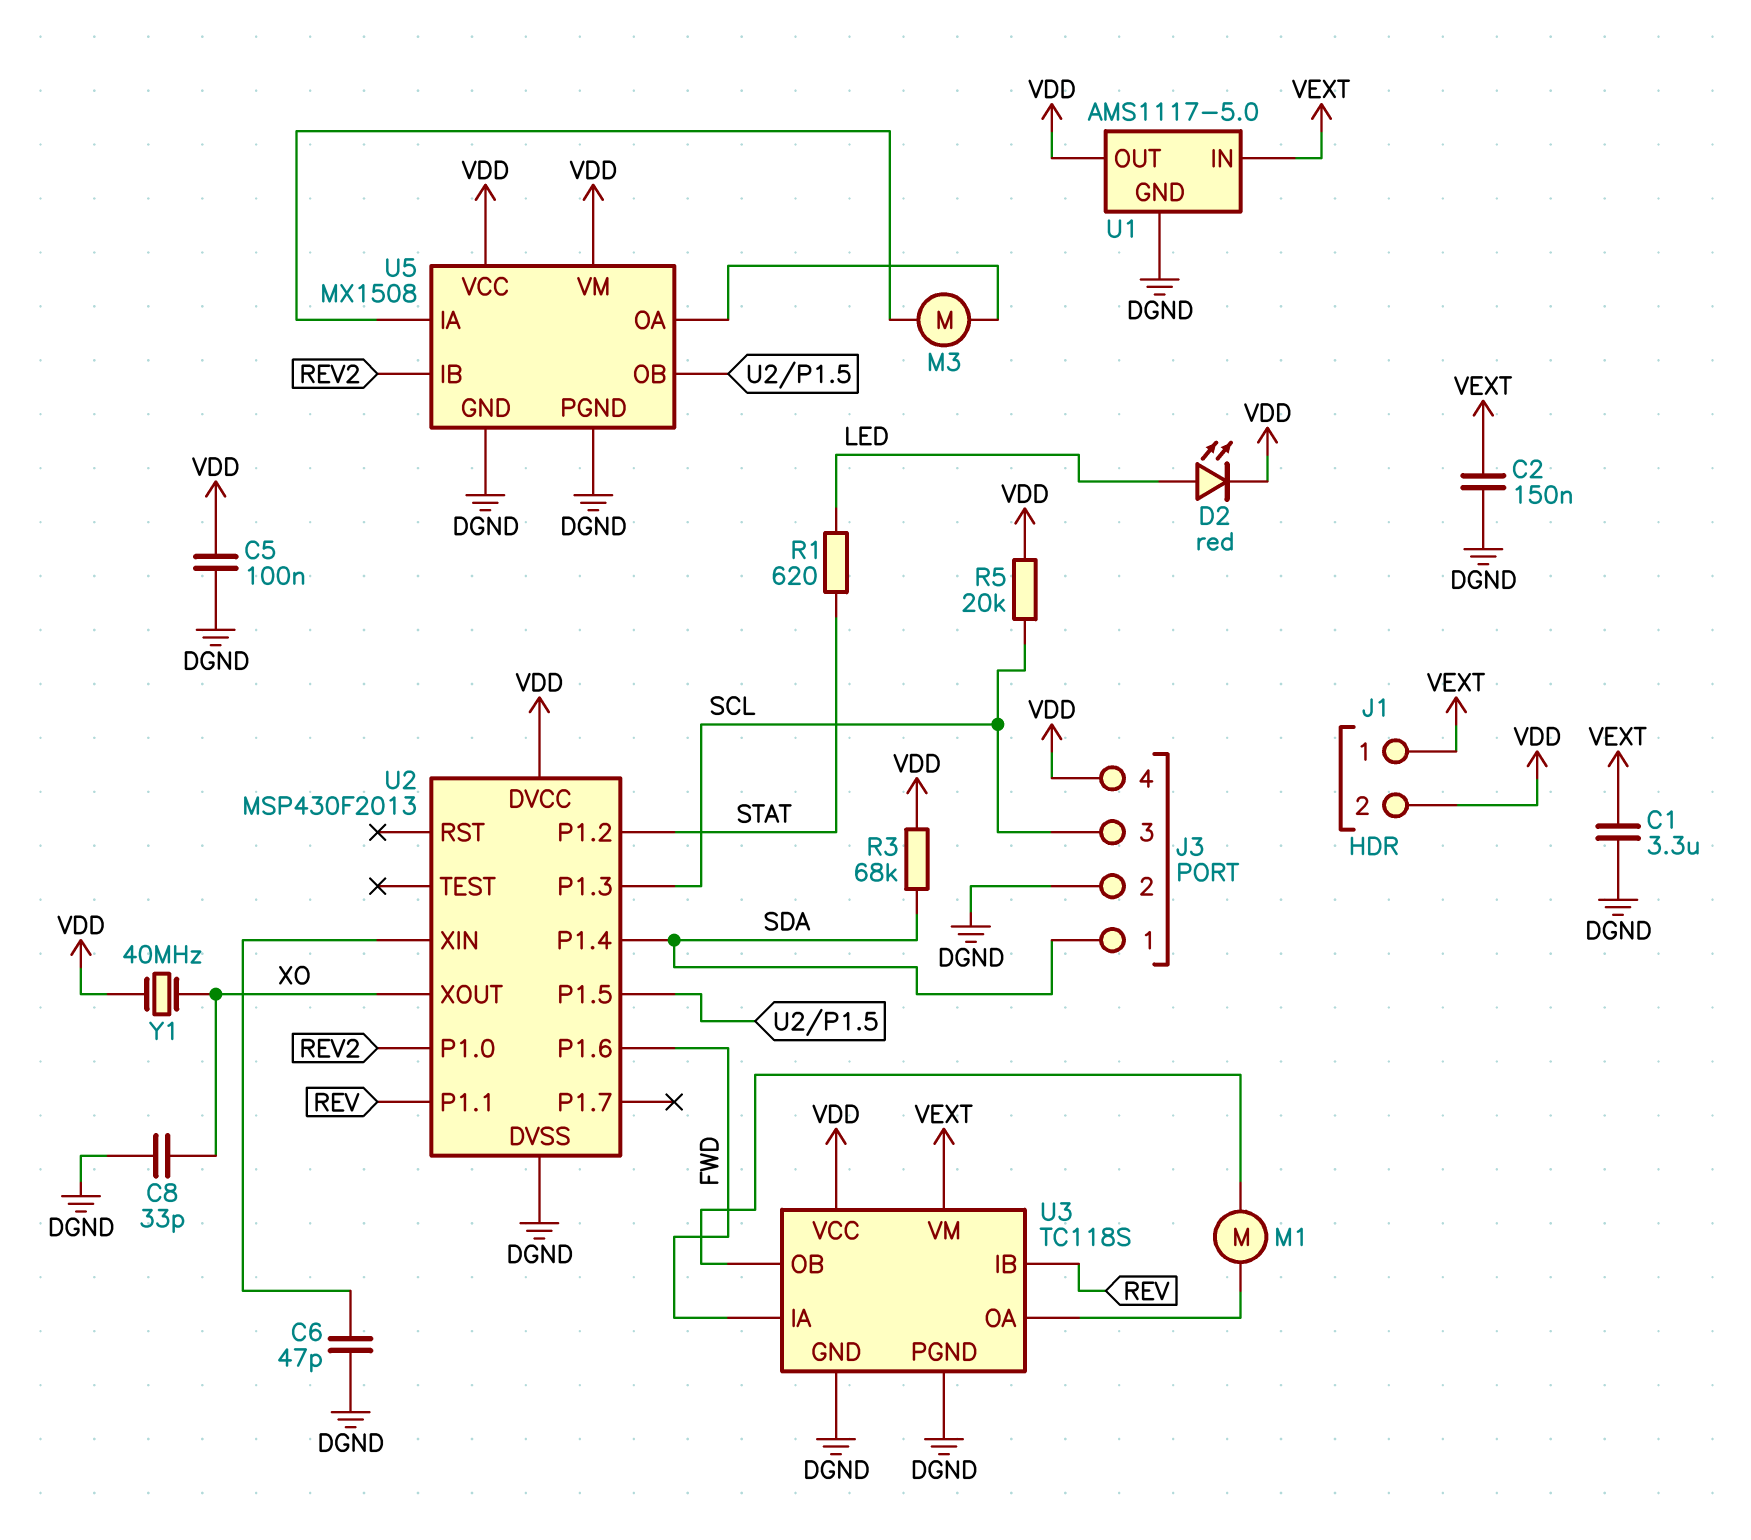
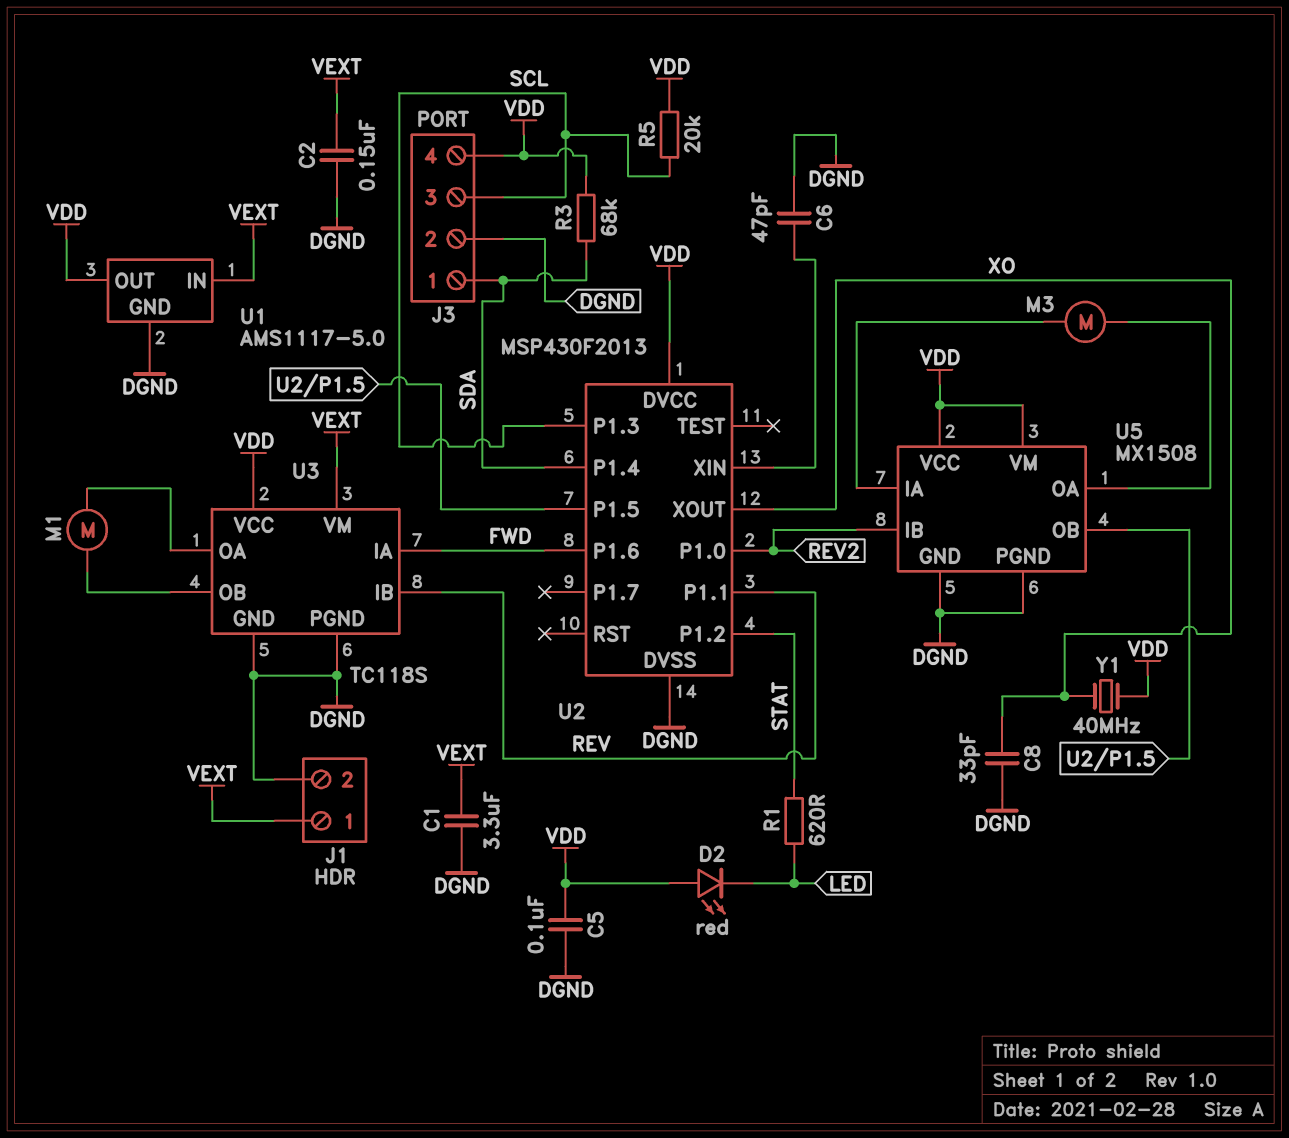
D2: LED red (A LED, K VDD) -> LED red (A VDD, K LED)
J1 pin 2: VDD -> DGND

